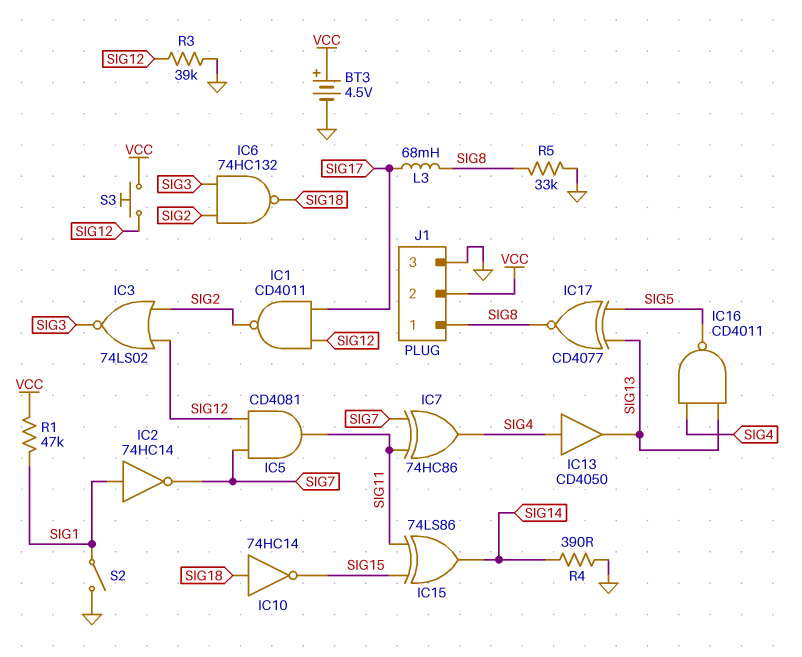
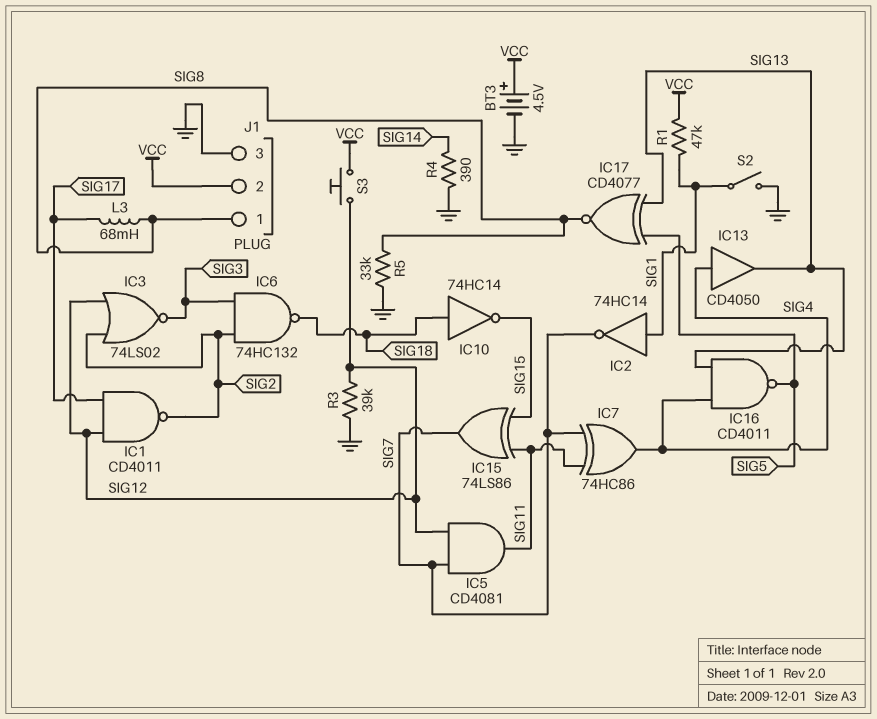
IC15: XOR 74LS86 (in SIG11, in SIG15, out SIG14) -> XOR 74LS86 (in SIG11, in SIG15, out SIG7)

